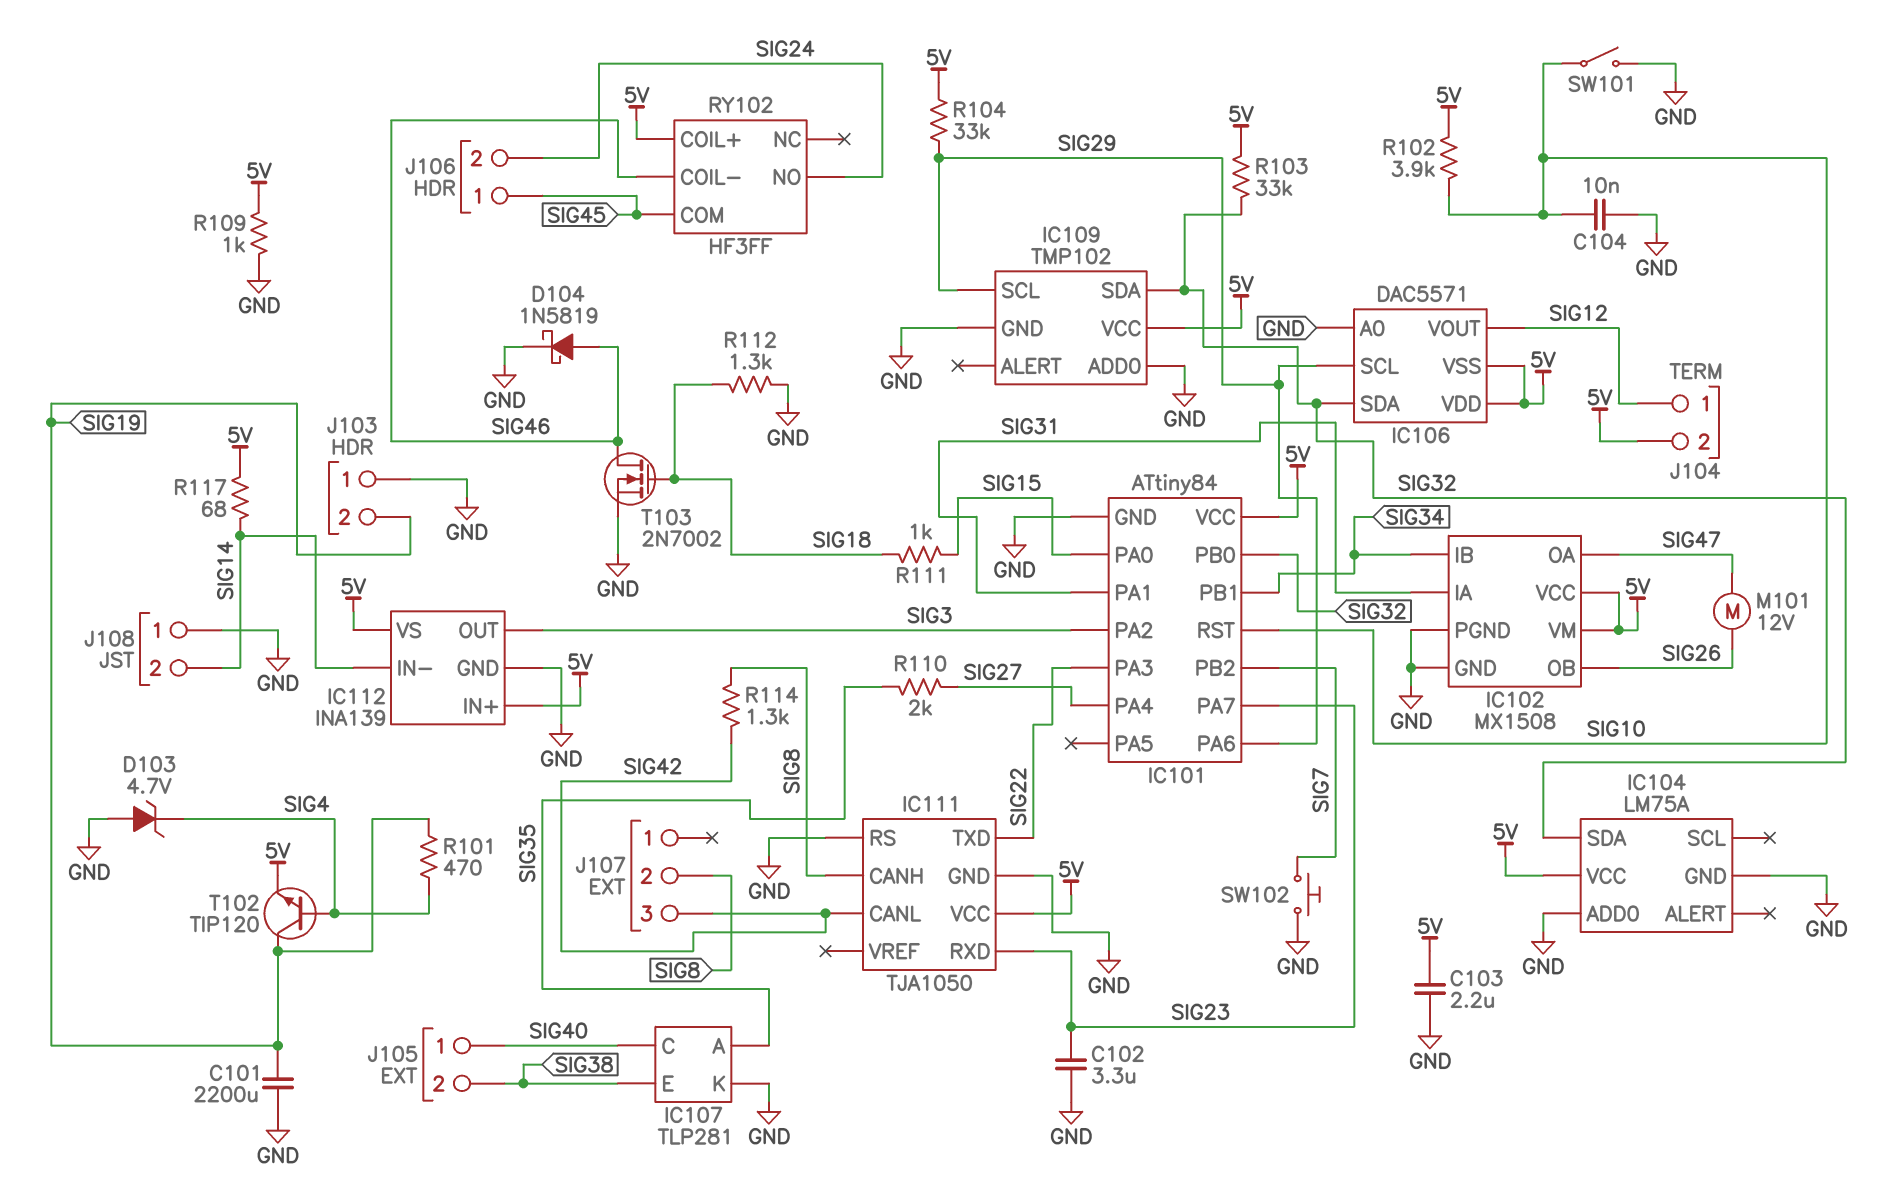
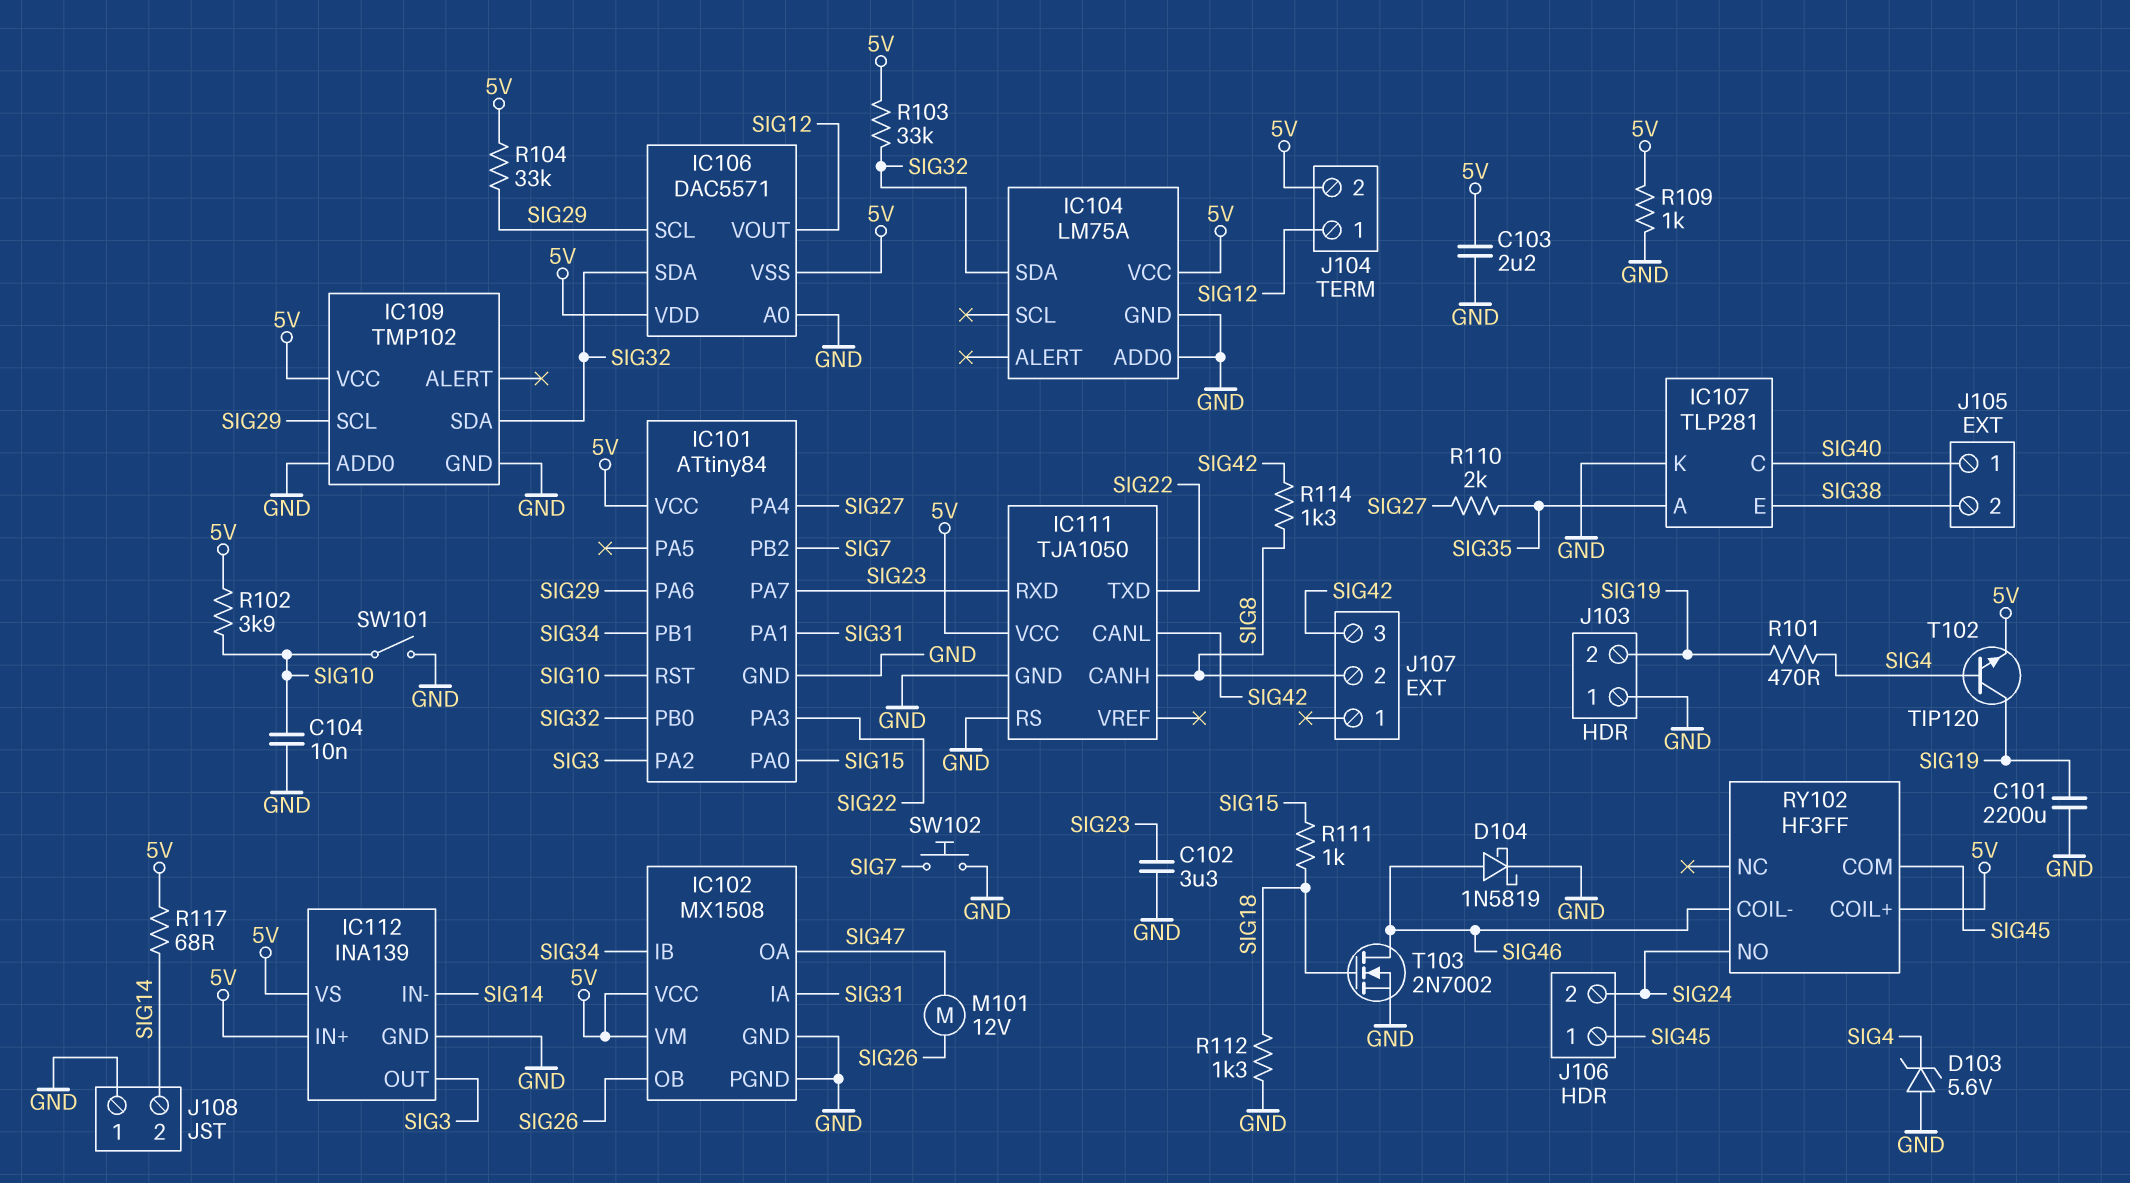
D103: zener 4.7V (A GND, K SIG4) -> zener 5.6V (A GND, K SIG4)

